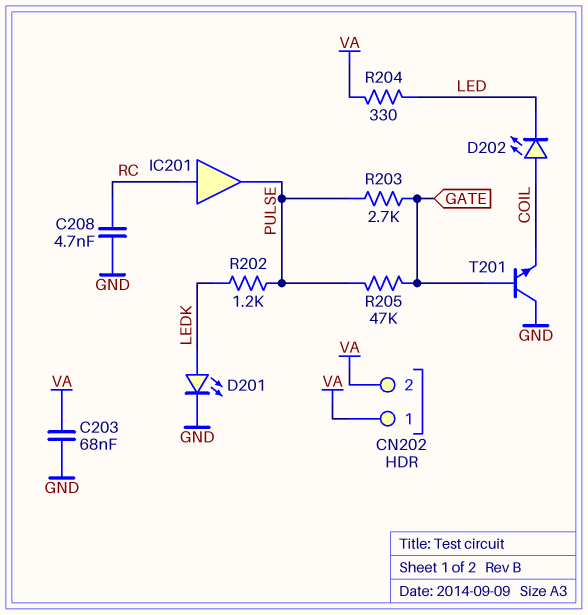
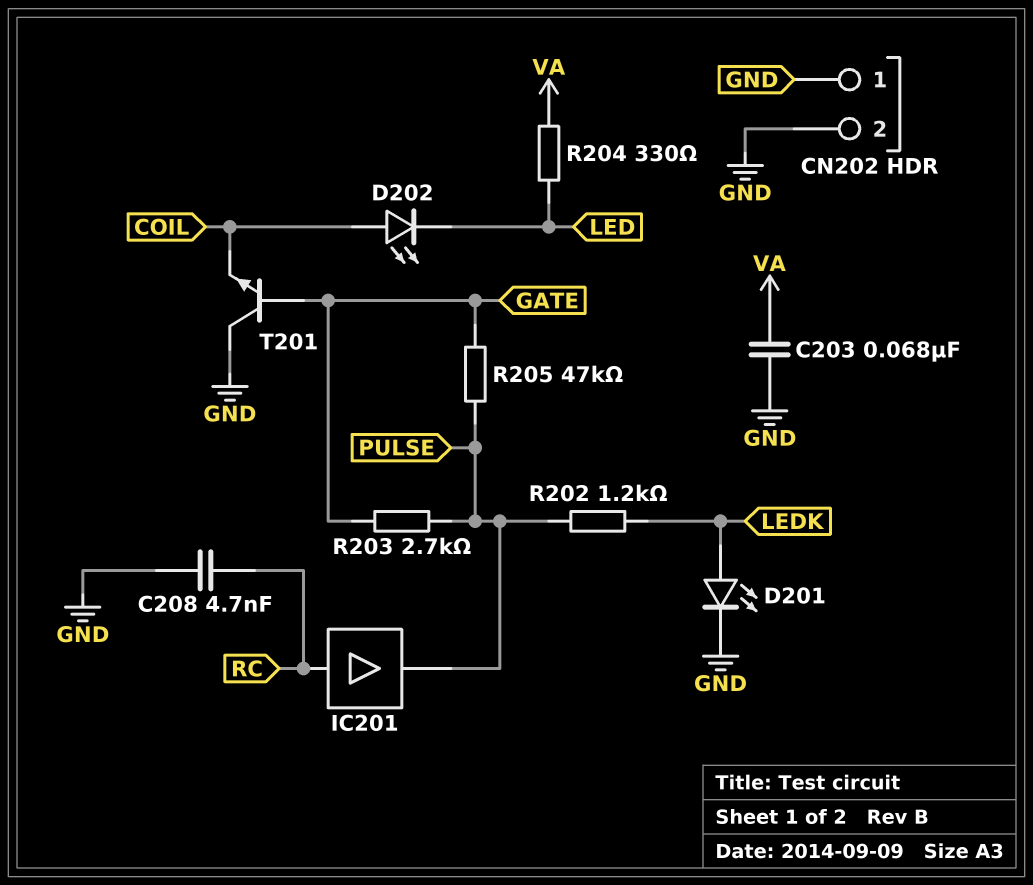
CN202 pin 1: VA -> GND
CN202 pin 2: VA -> GND

